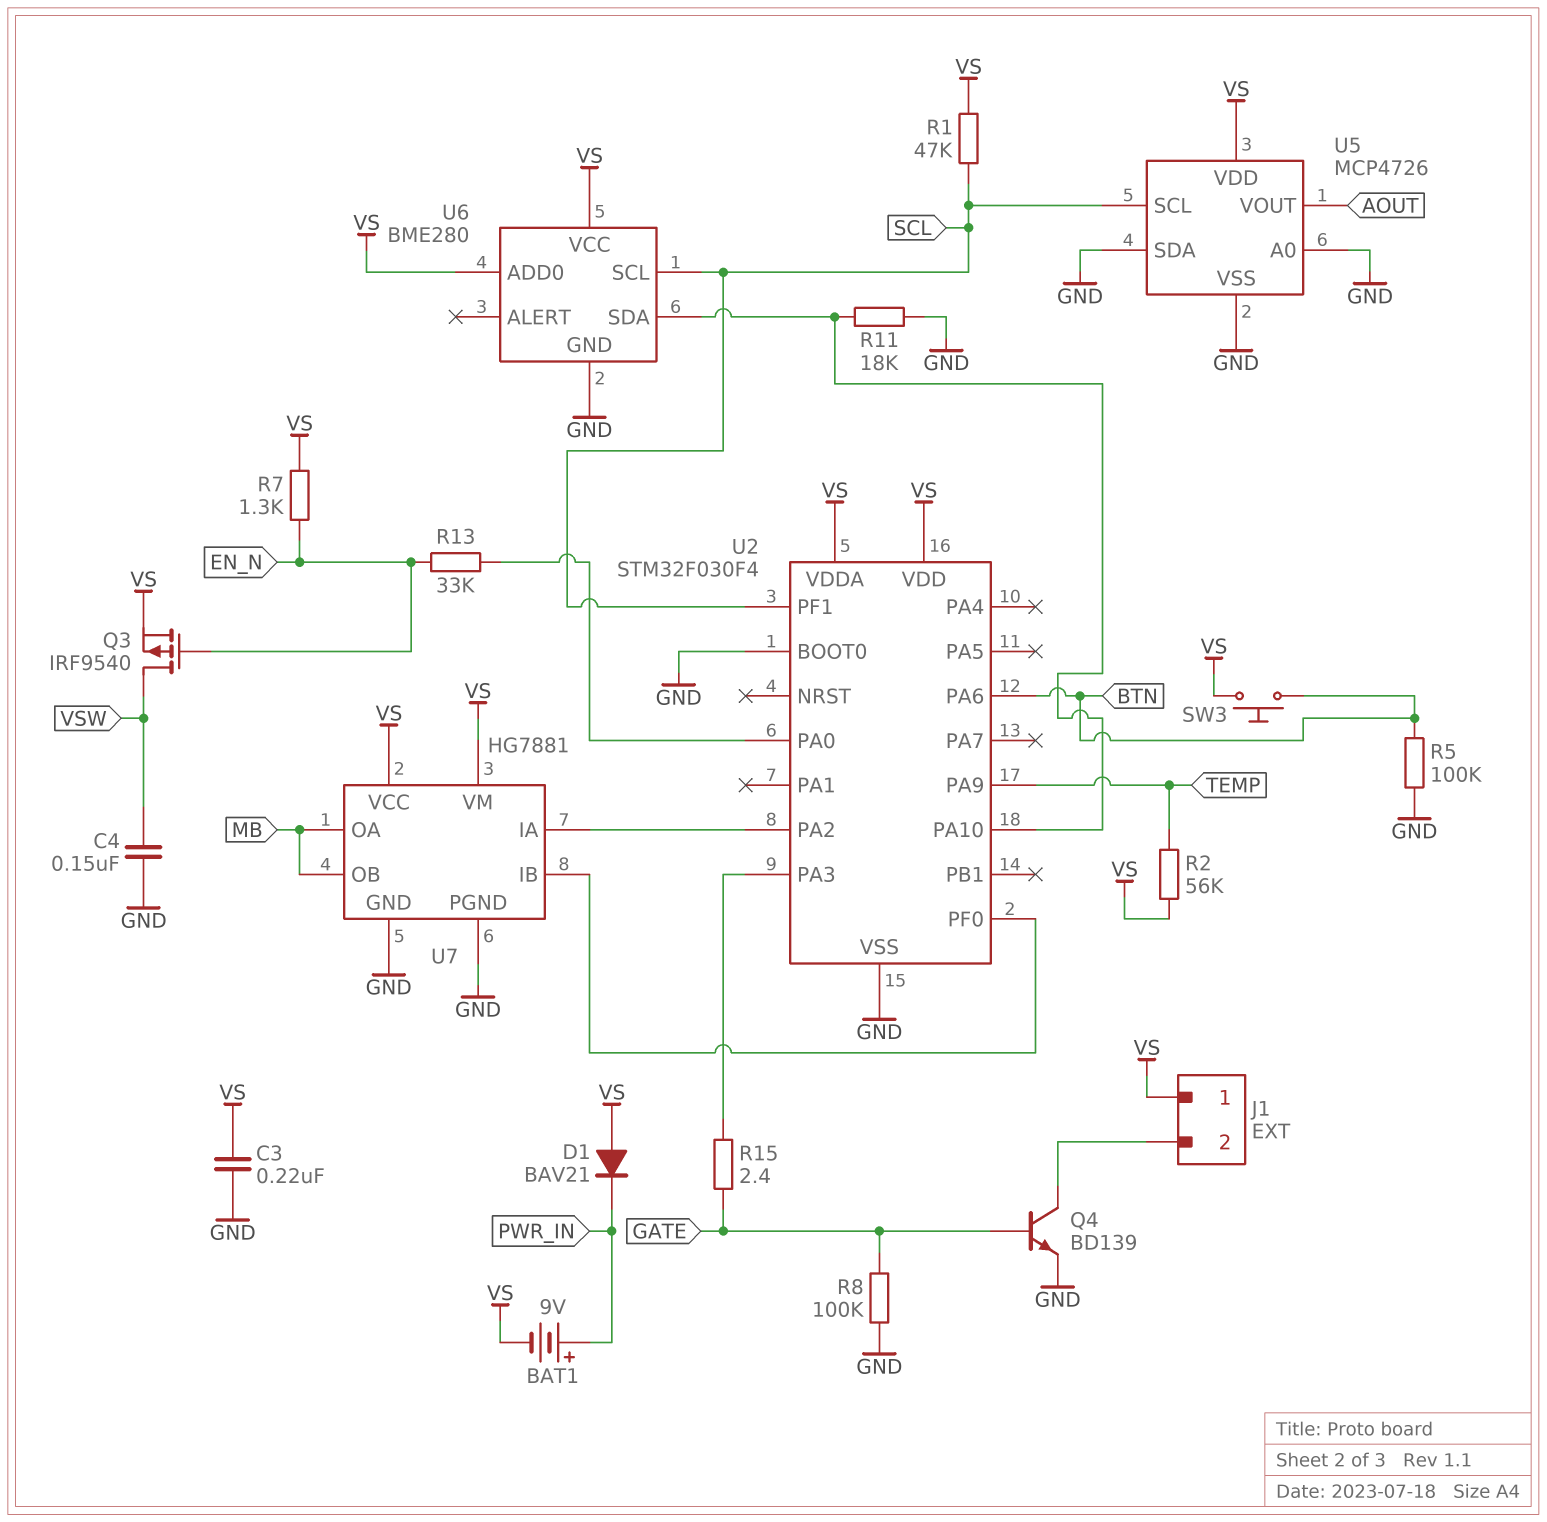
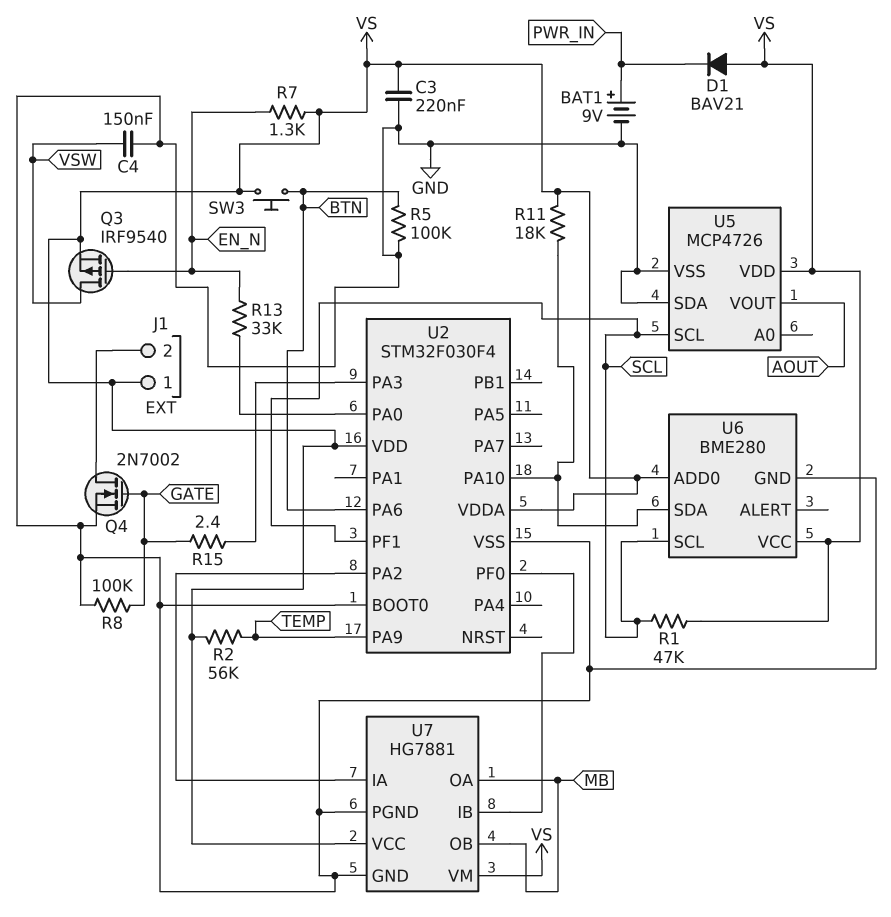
BAT1: 9V (plus PWR_IN, minus VS) -> 9V (plus PWR_IN, minus GND)
Q4: NPN BD139 (B GATE, C J1/2, E GND) -> NMOS 2N7002 (G GATE, D J1/2, S GND)
R11: 18k (GND, U2/PA10) -> 18k (U2/PA10, VS)
U5 pin A0: GND -> none

